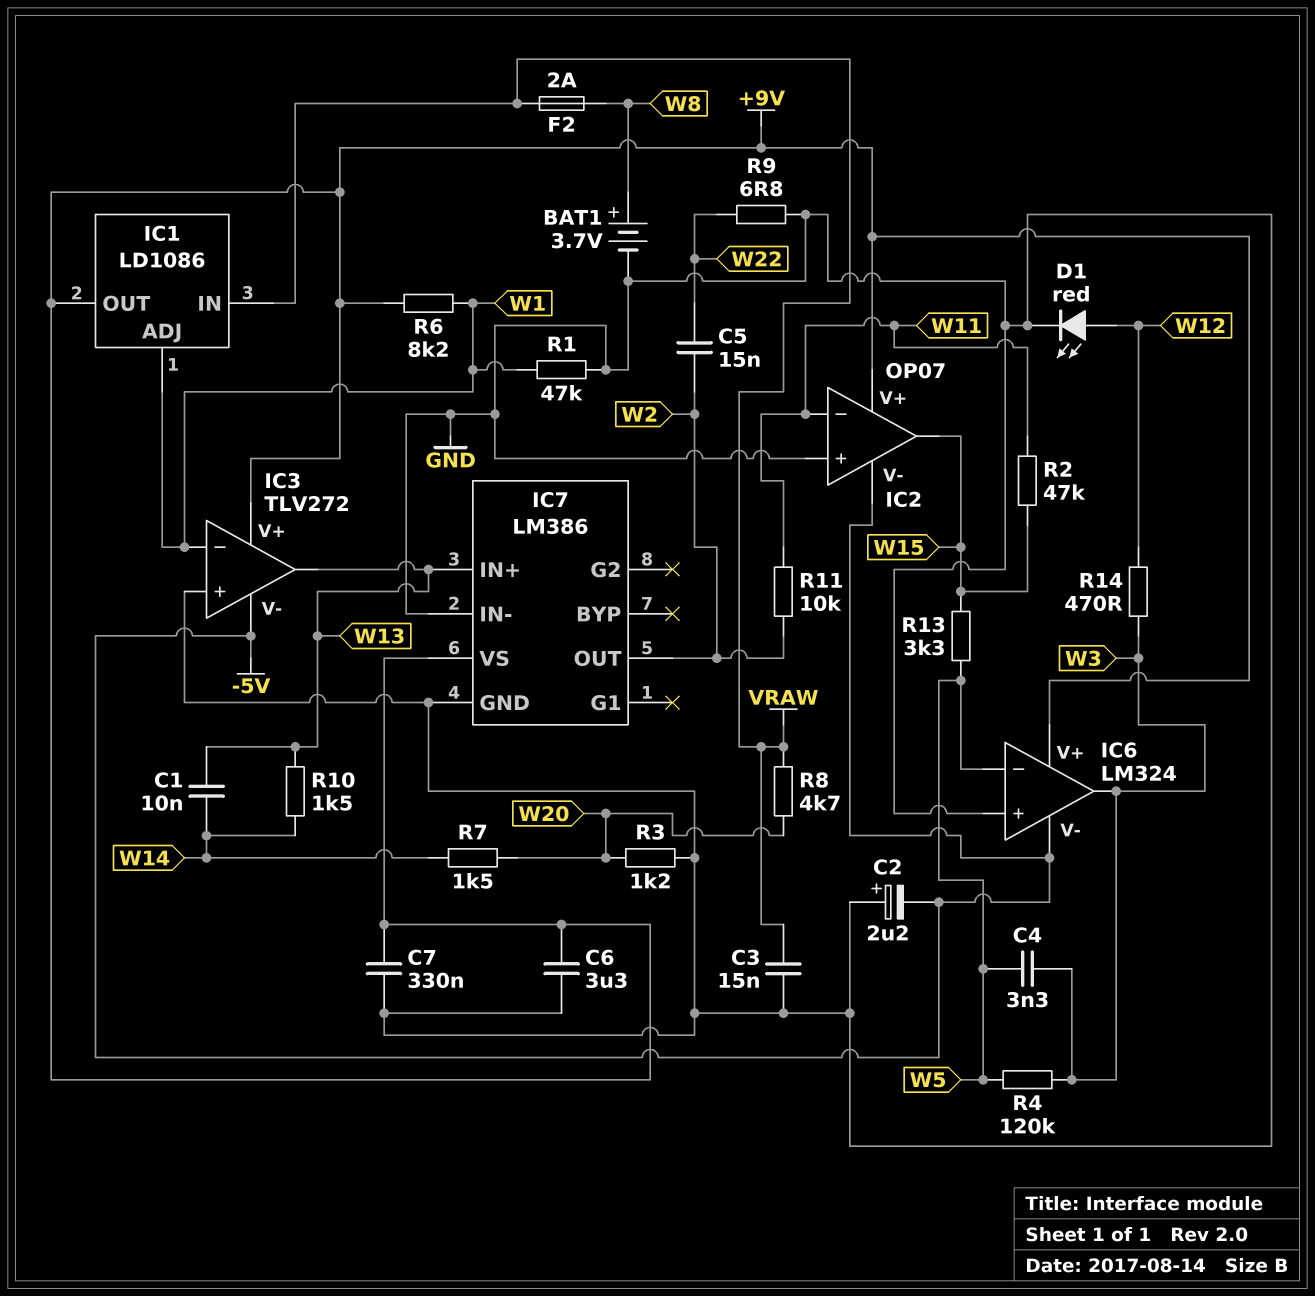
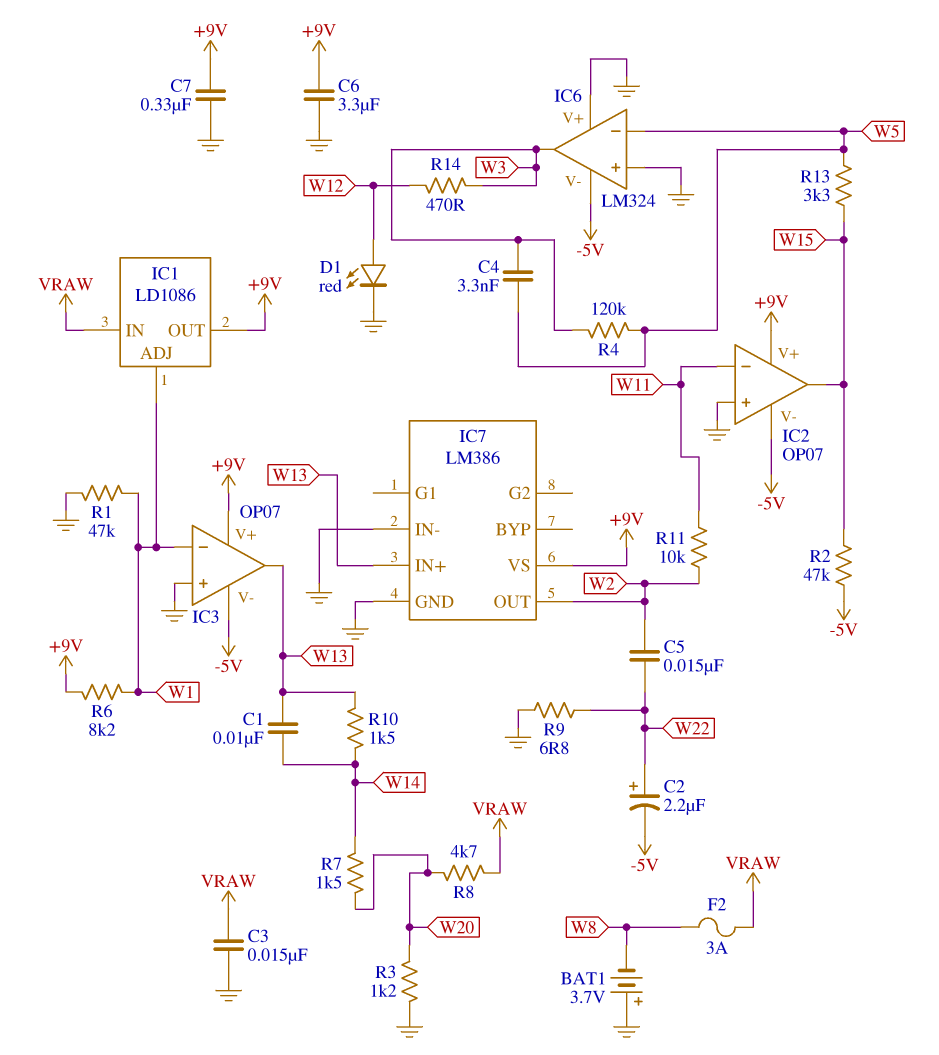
BAT1: 3.7V (plus W8, minus GND) -> 3.7V (plus GND, minus W8)
C2: 2.2uF (plus GND, minus -5V) -> 2.2uF (plus W22, minus -5V)
F2: 2A (VRAW, W8) -> 3A (VRAW, W8)
IC3: TLV272 -> OP07
IC6 pin V+: +9V -> GND
R2: 47k (W11, W15) -> 47k (-5V, W15)

